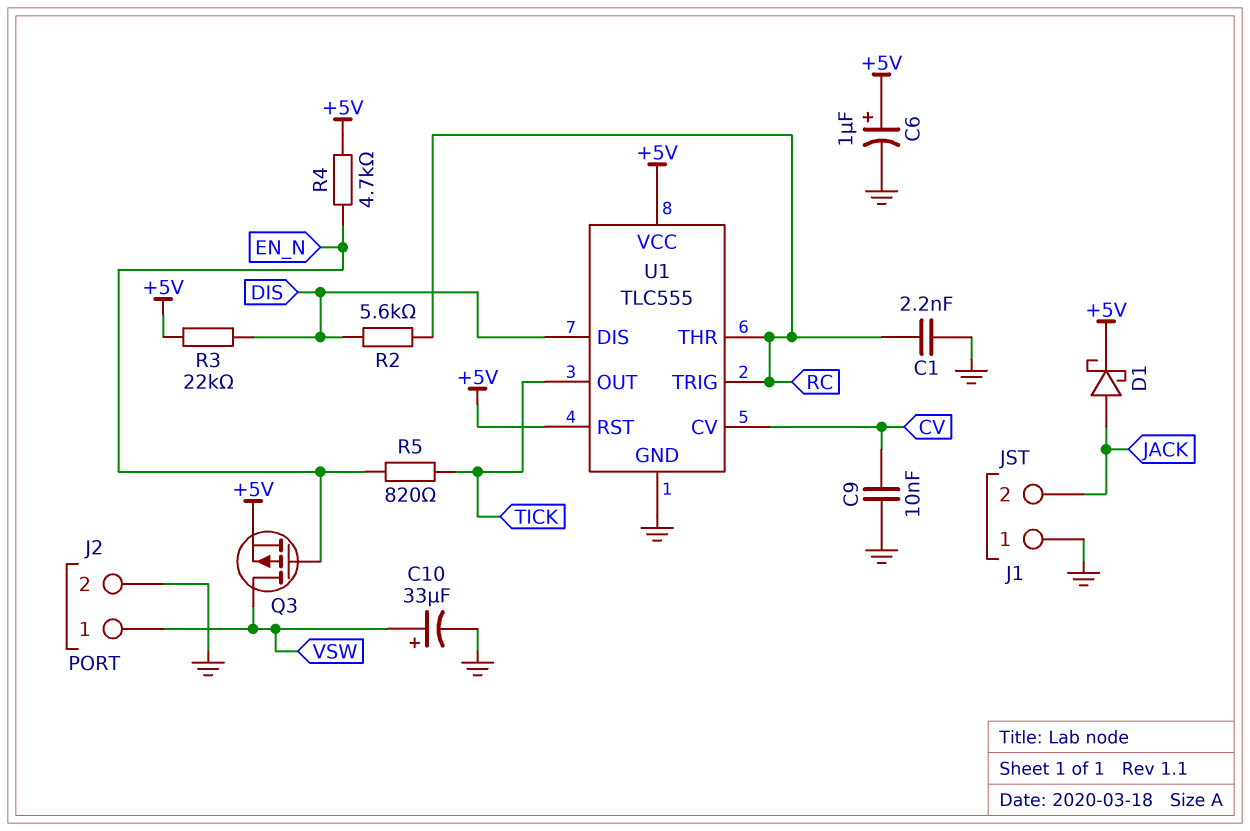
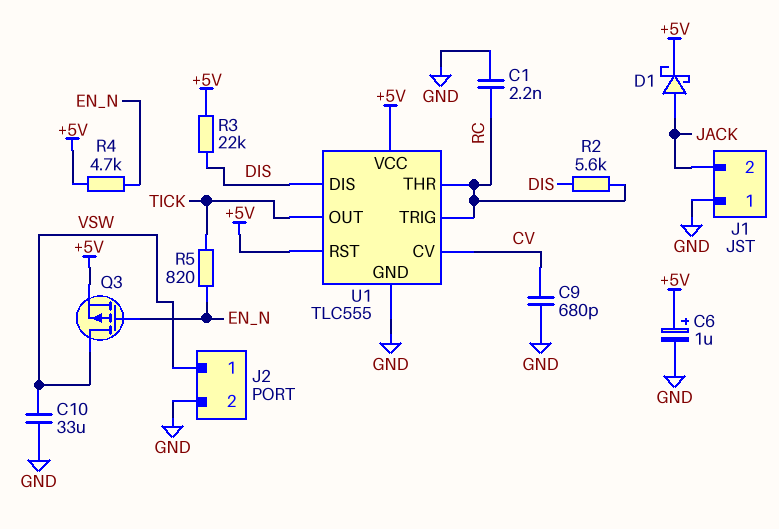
C9: 10nF (CV, GND) -> 680pF (CV, GND)
C10: 33uF (plus VSW, minus GND) -> 33uF (GND, VSW)

